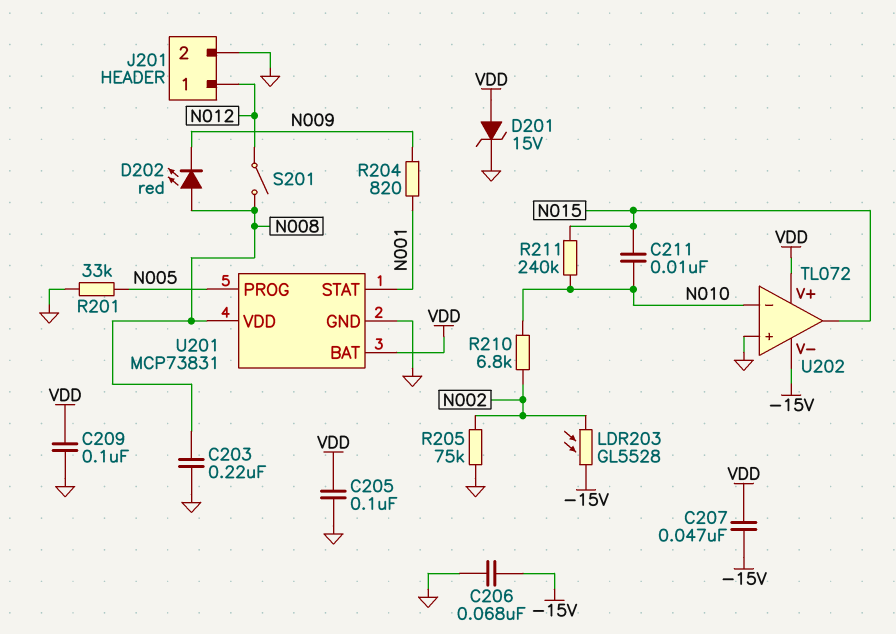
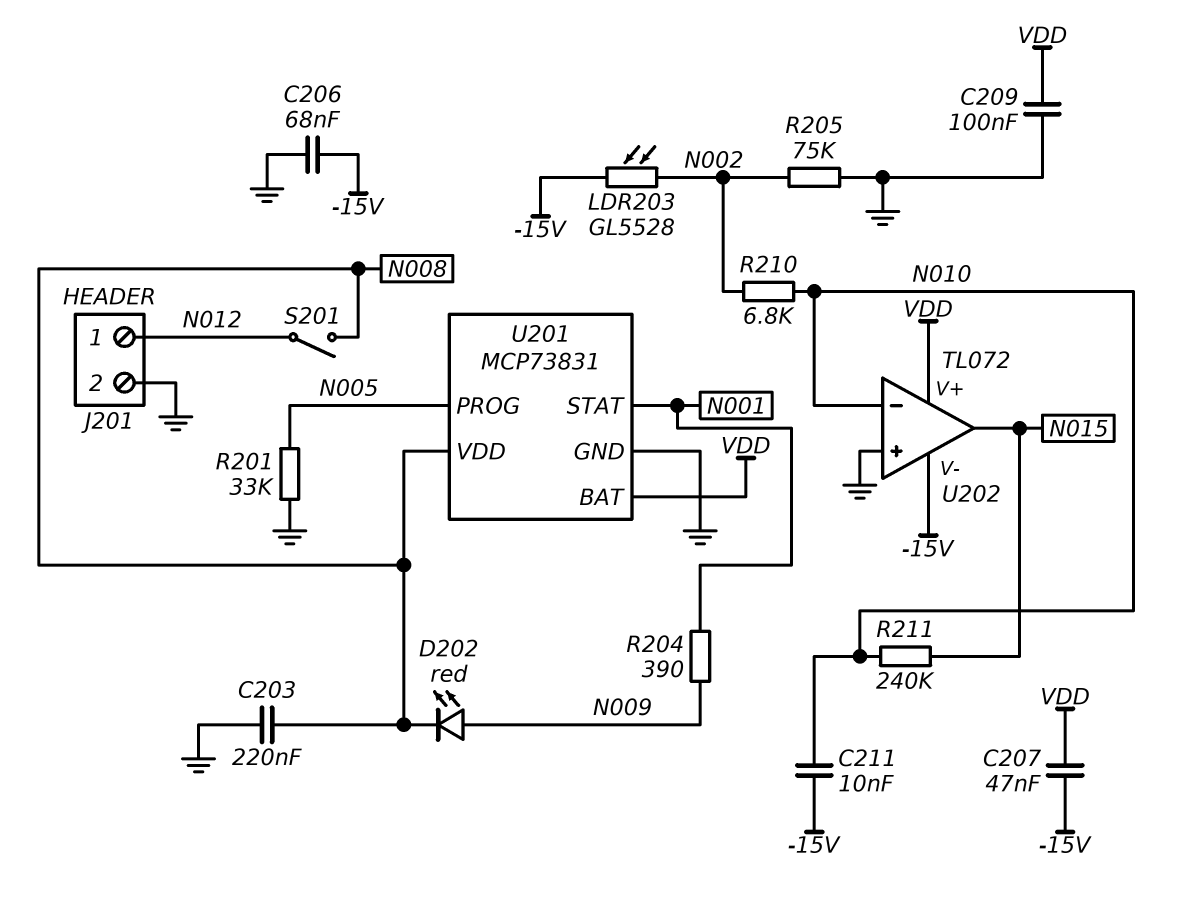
C205: 100nF (GND, VDD) -> none
C211: 10nF (N010, N015) -> 10nF (-15V, N010)
D201: zener 15V (A VDD, K GND) -> none
D202: LED red (A N008, K N009) -> LED red (A N009, K N008)
R204: 820 (N001, N009) -> 390 (N001, N009)

